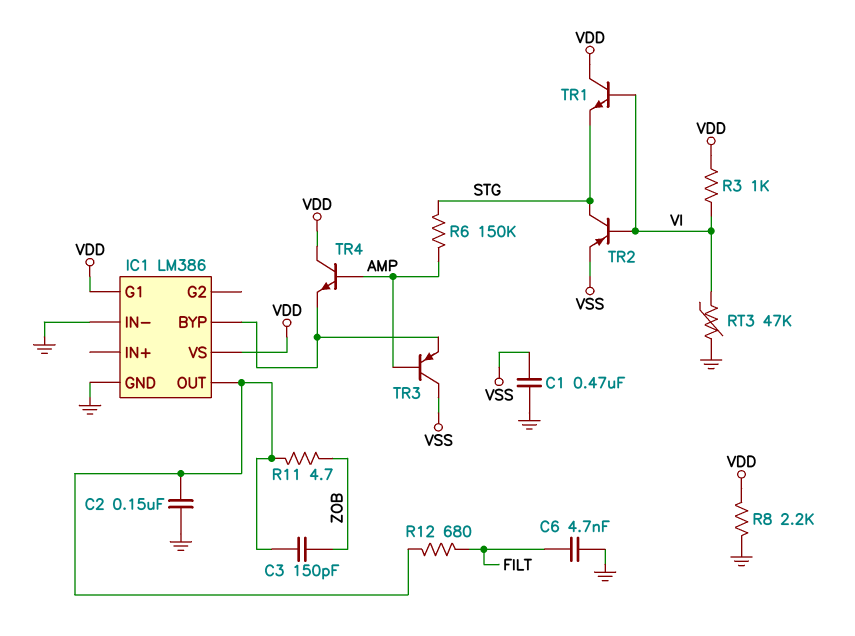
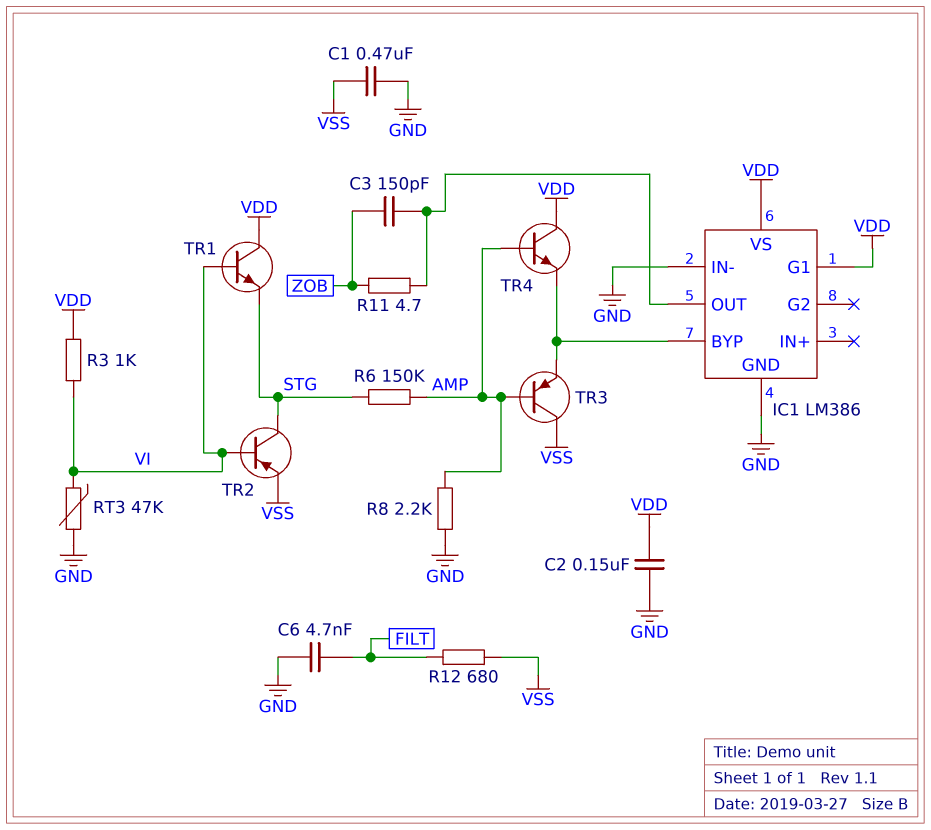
C2: 150nF (GND, IC1/OUT) -> 150nF (GND, VDD)
R8: 2.2k (GND, VDD) -> 2.2k (AMP, GND)
R12: 680 (FILT, IC1/OUT) -> 680 (FILT, VSS)

